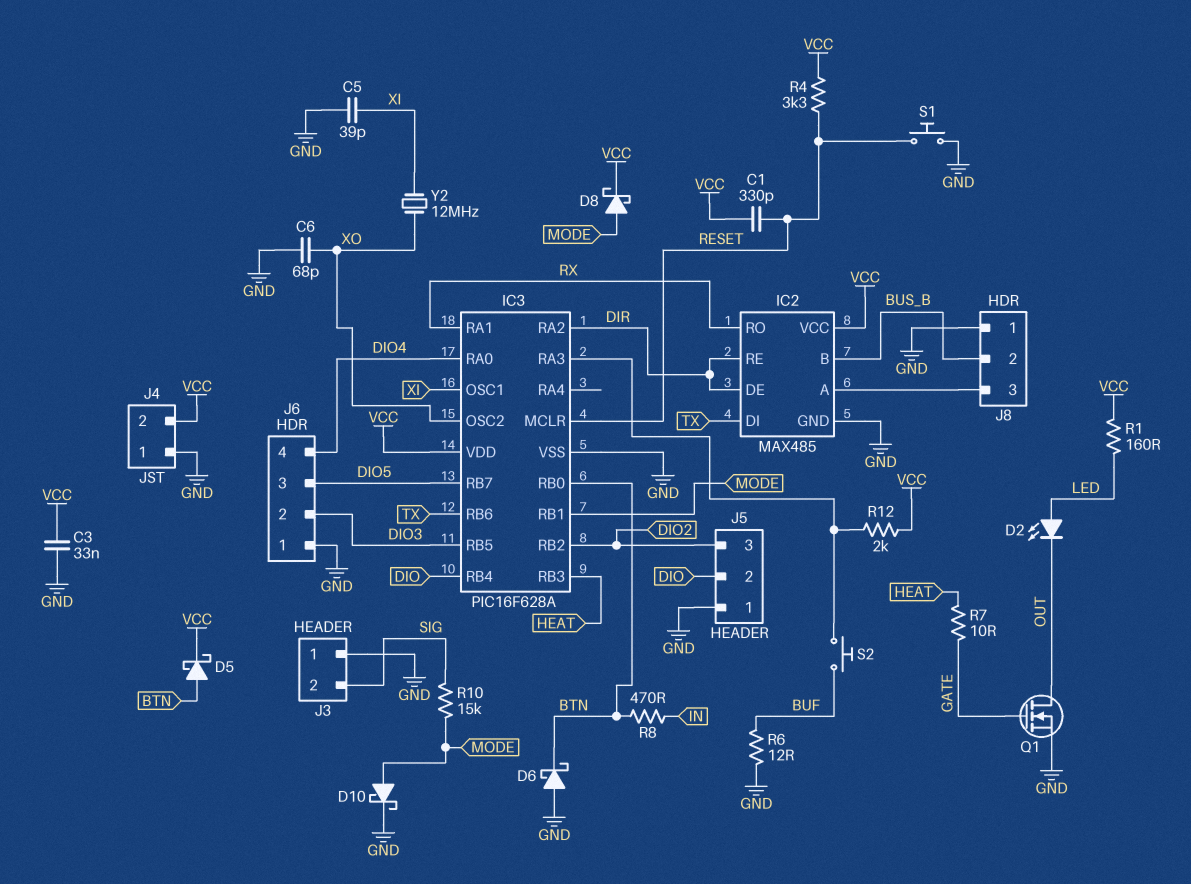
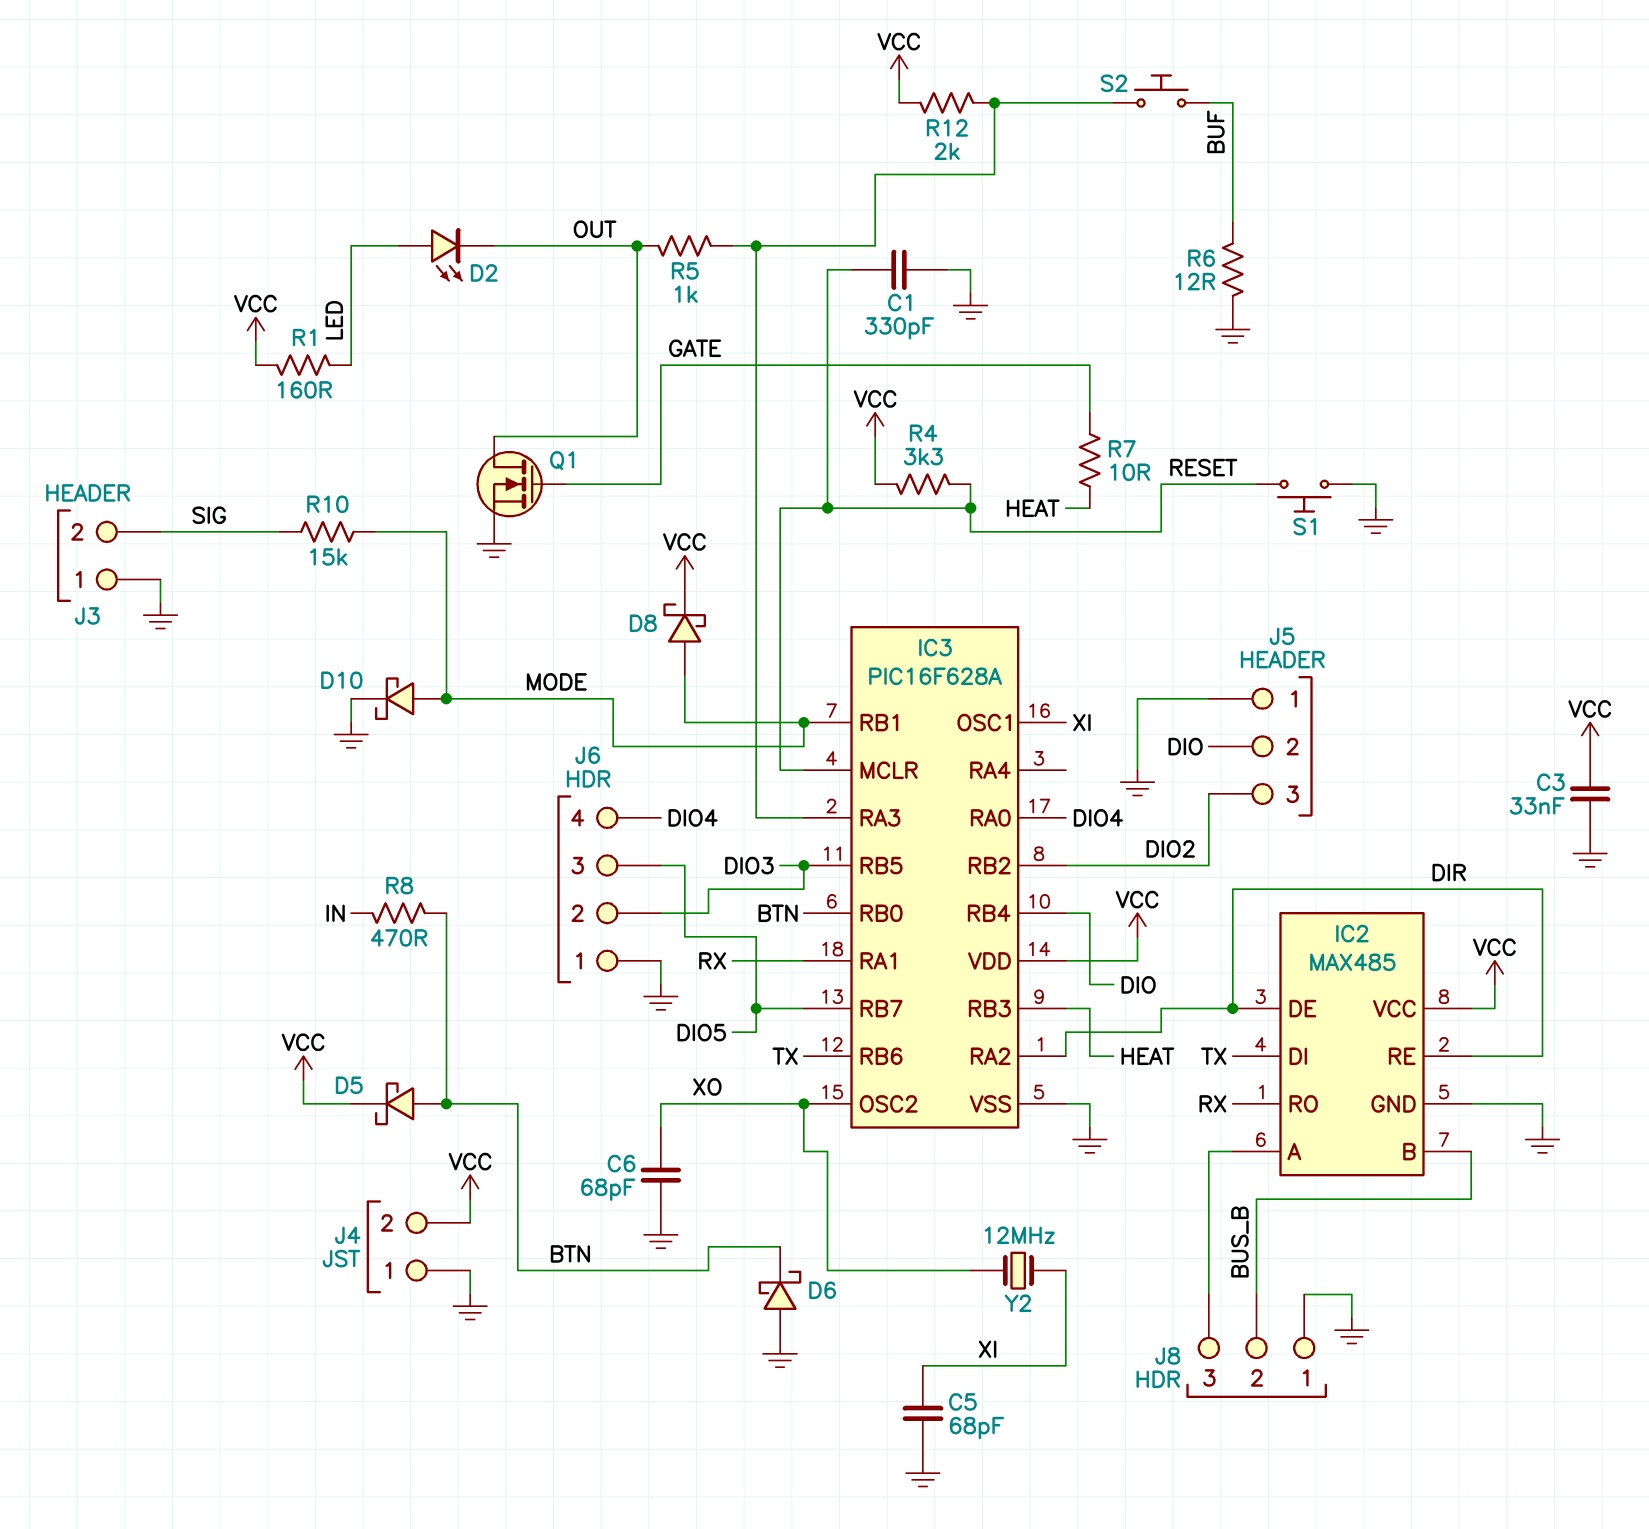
C1: 330pF (RESET, VCC) -> 330pF (GND, RESET)
C5: 39pF (GND, XI) -> 68pF (GND, XI)
R5: none -> 1k (IC3/RA3, OUT)

